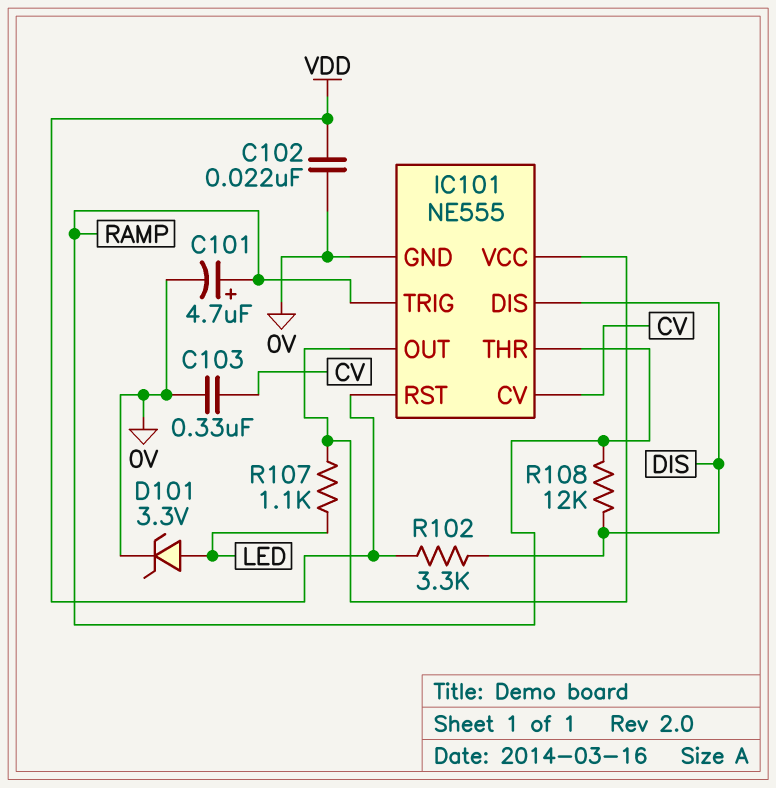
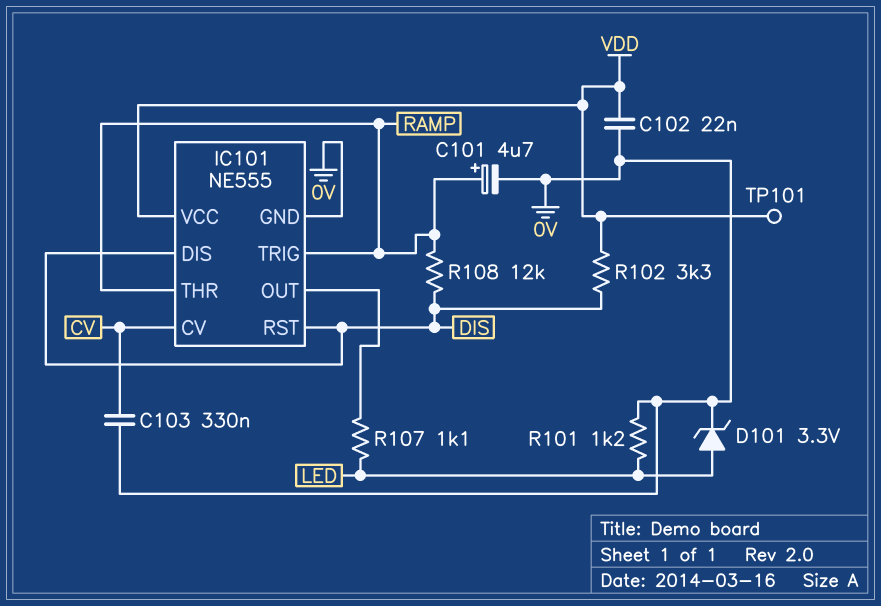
IC101 pin RST: VDD -> DIS
IC101 pin VCC: IC101/OUT -> VDD
R101: none -> 1.2k (0V, LED)
TP101: none -> test point (VDD)

